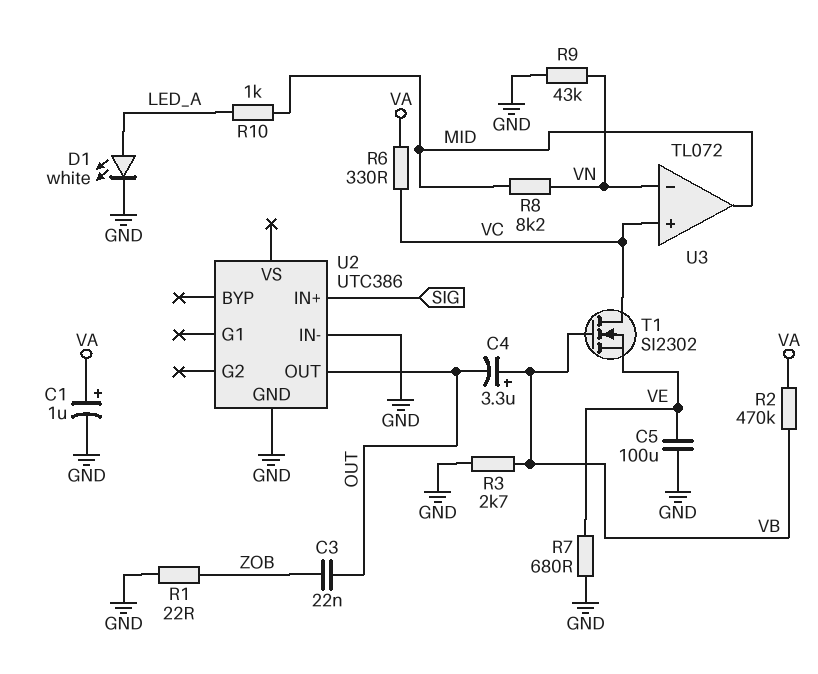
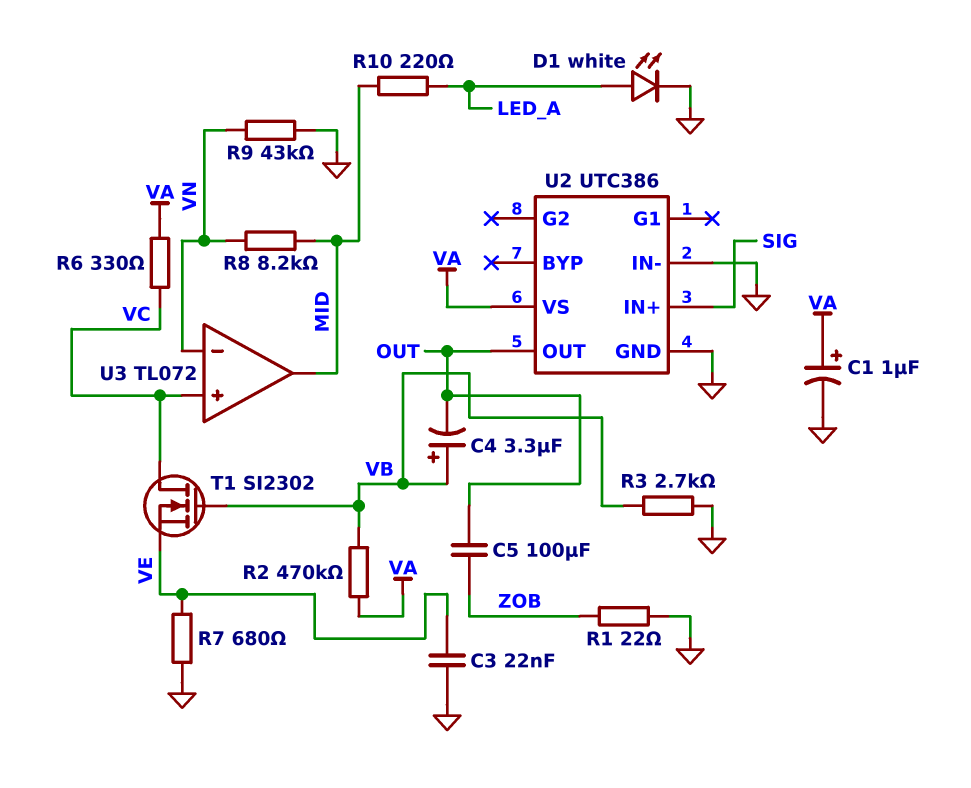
C3: 22nF (OUT, ZOB) -> 22nF (GND, VE)
C5: 100uF (GND, VE) -> 100uF (OUT, ZOB)
R10: 1k (LED_A, MID) -> 220 (LED_A, MID)
U2 pin VS: none -> VA

